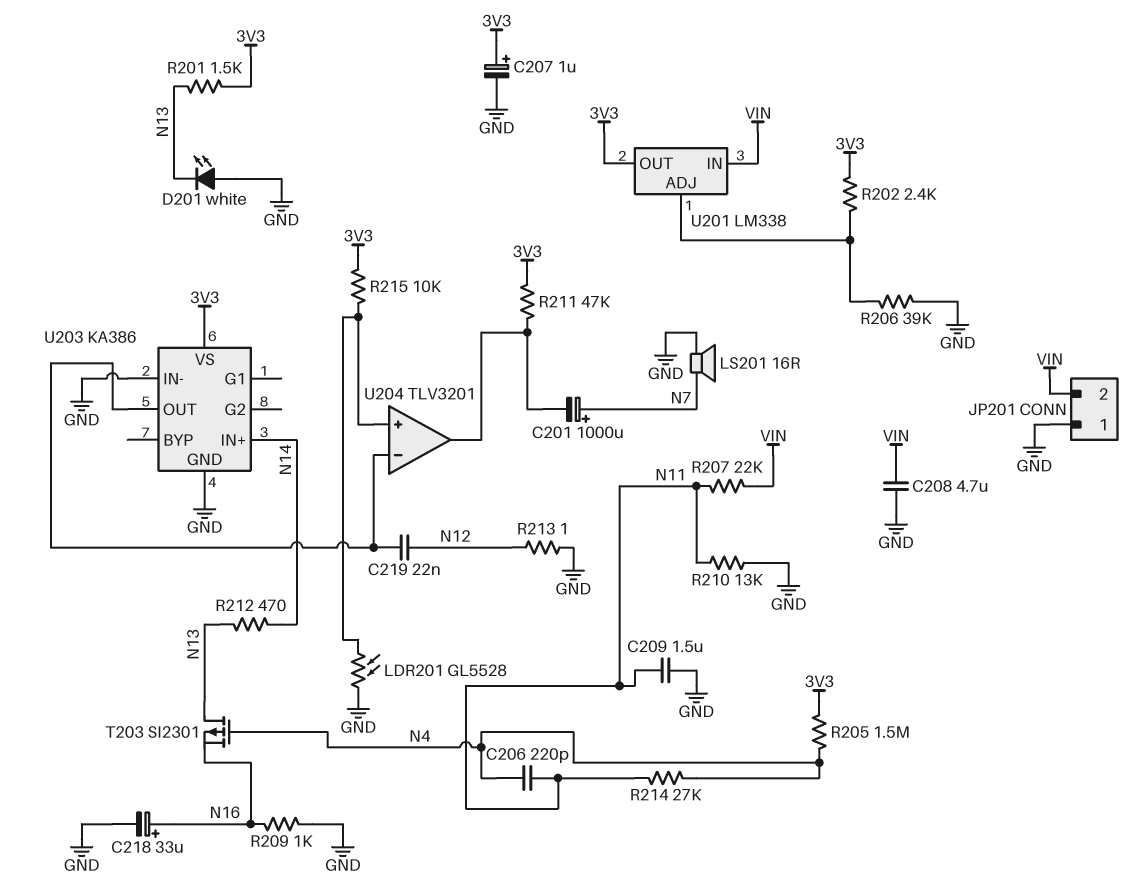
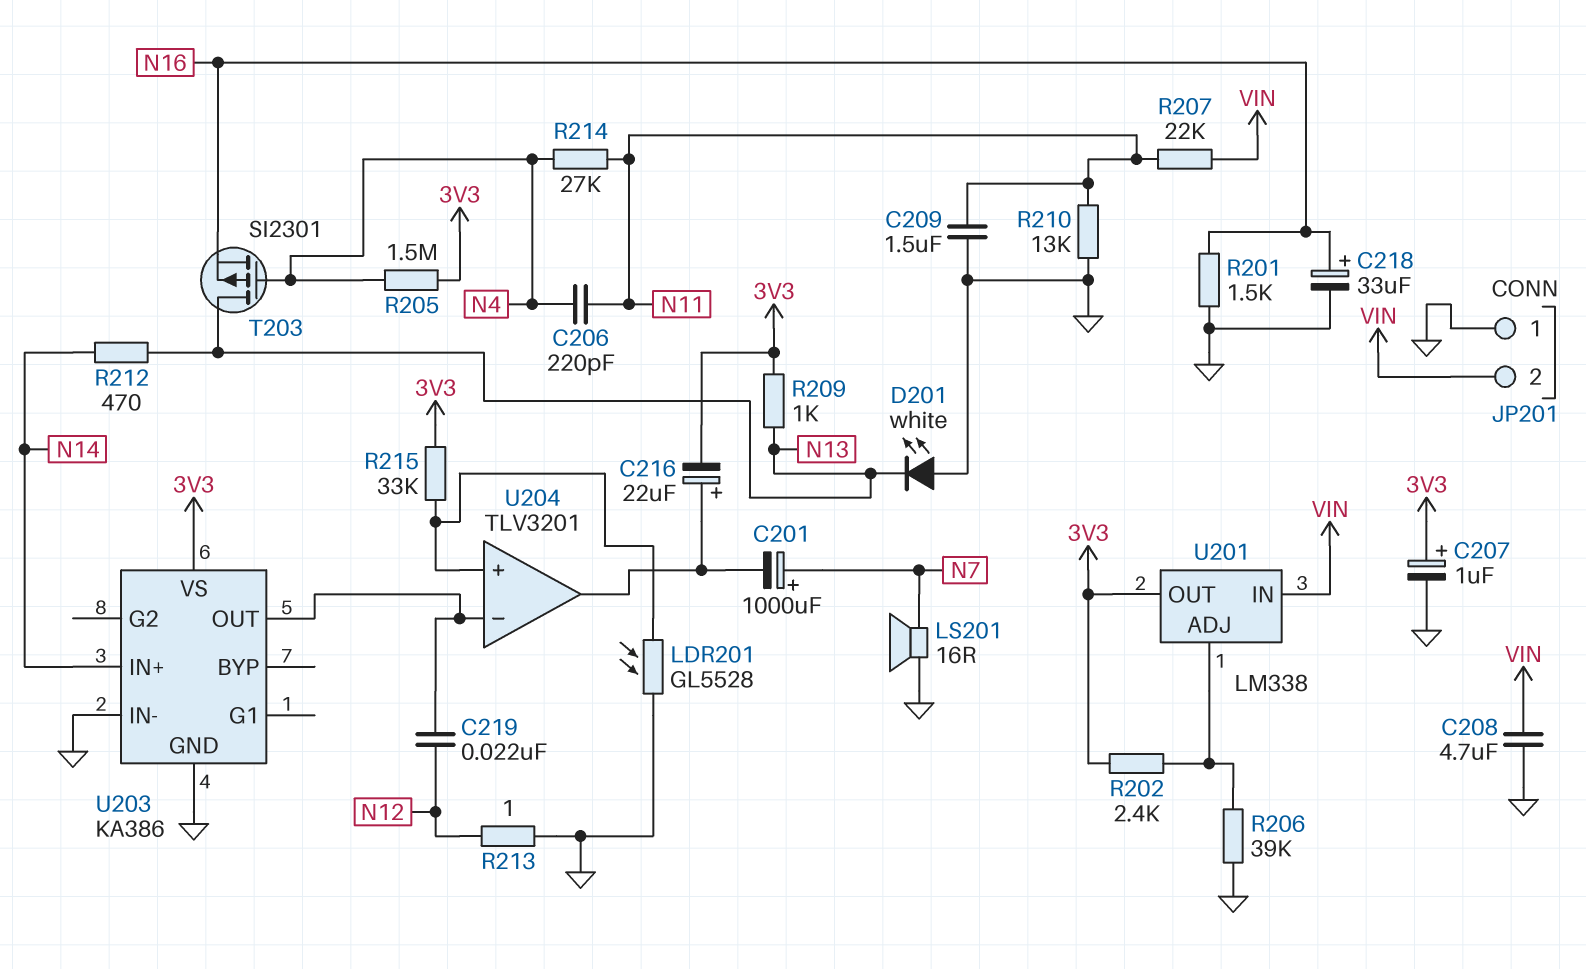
C216: none -> 22uF (plus U204/out, minus 3V3)
R201: 1.5k (3V3, N13) -> 1.5k (GND, N16)
R209: 1k (GND, N16) -> 1k (3V3, N13)
R211: 47k (3V3, U204/out) -> none
R215: 10k (3V3, U204/in+) -> 33k (3V3, U204/in+)

